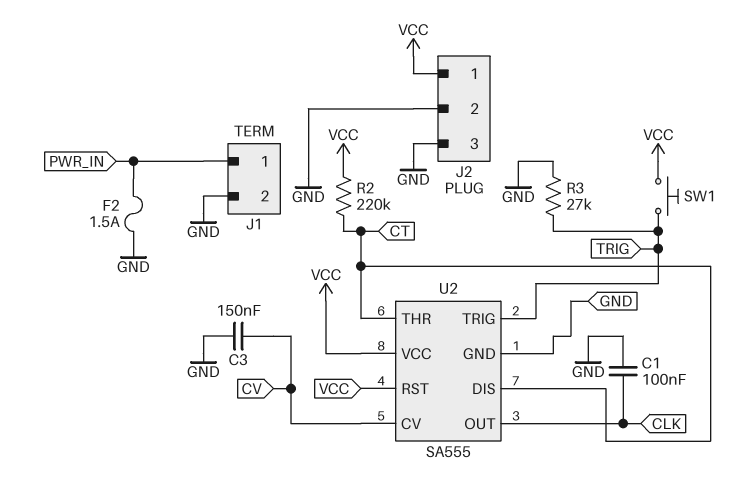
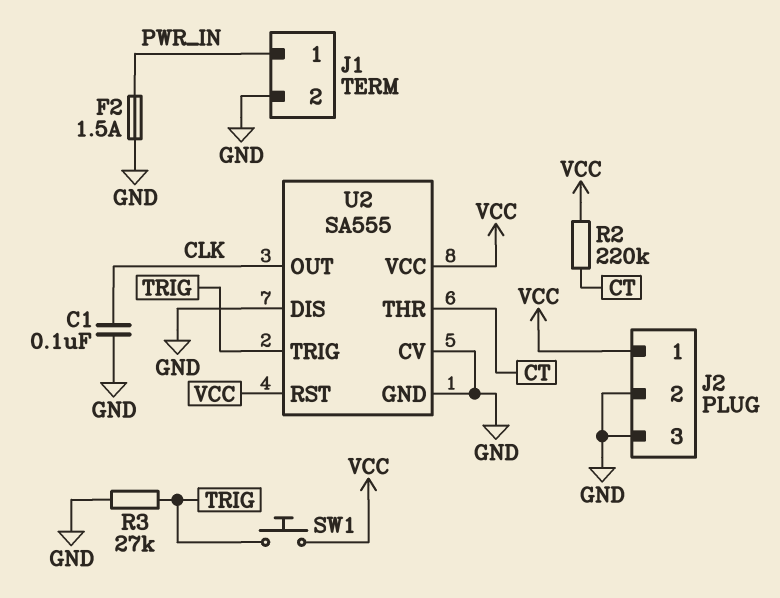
C3: 150nF (CV, GND) -> none
U2 pin CV: CV -> GND
U2 pin DIS: CT -> GND

